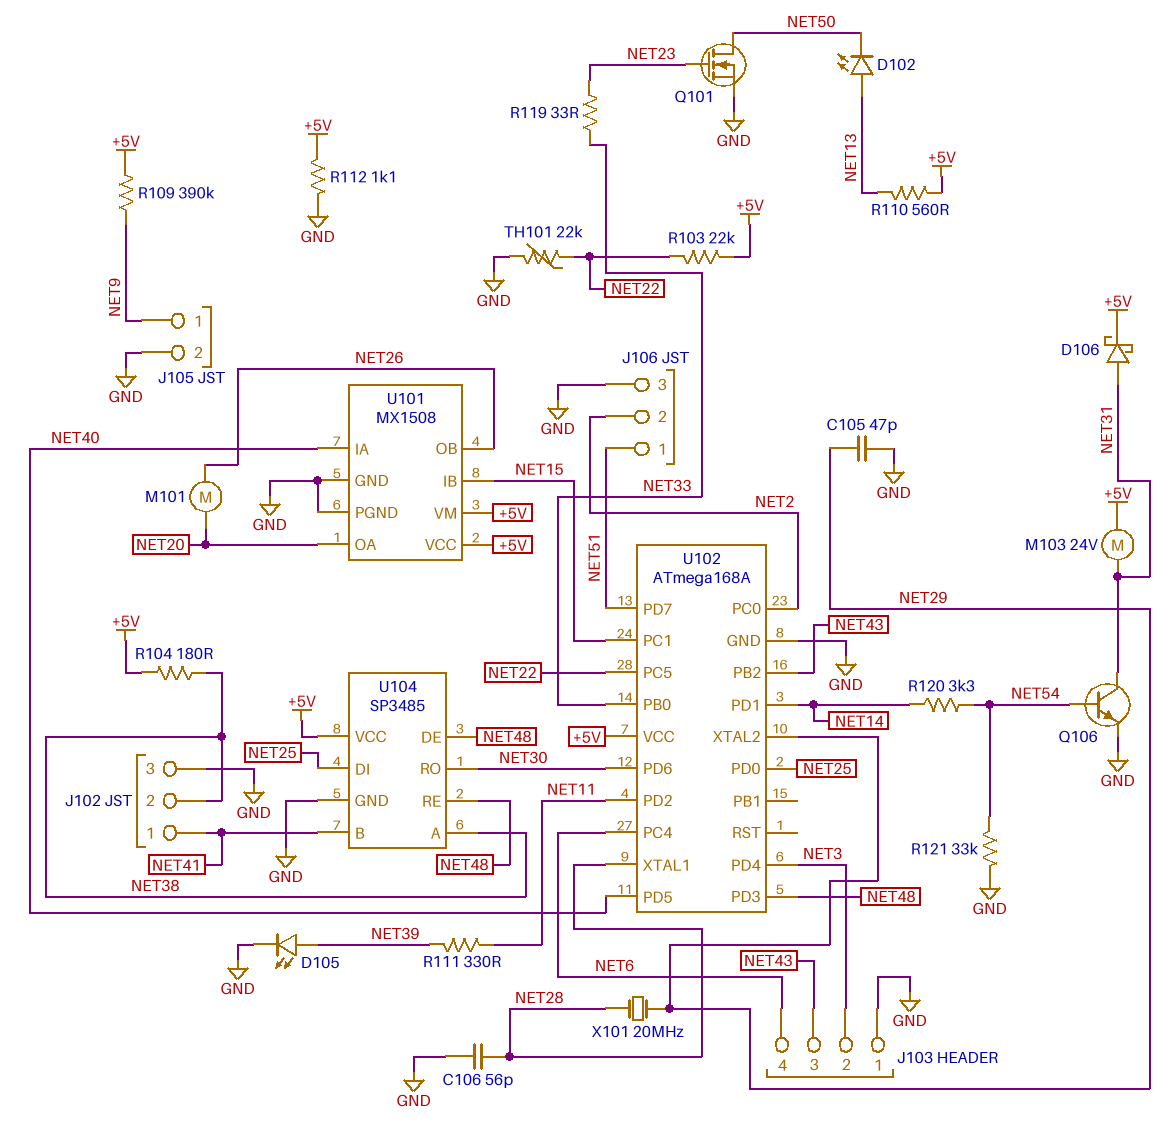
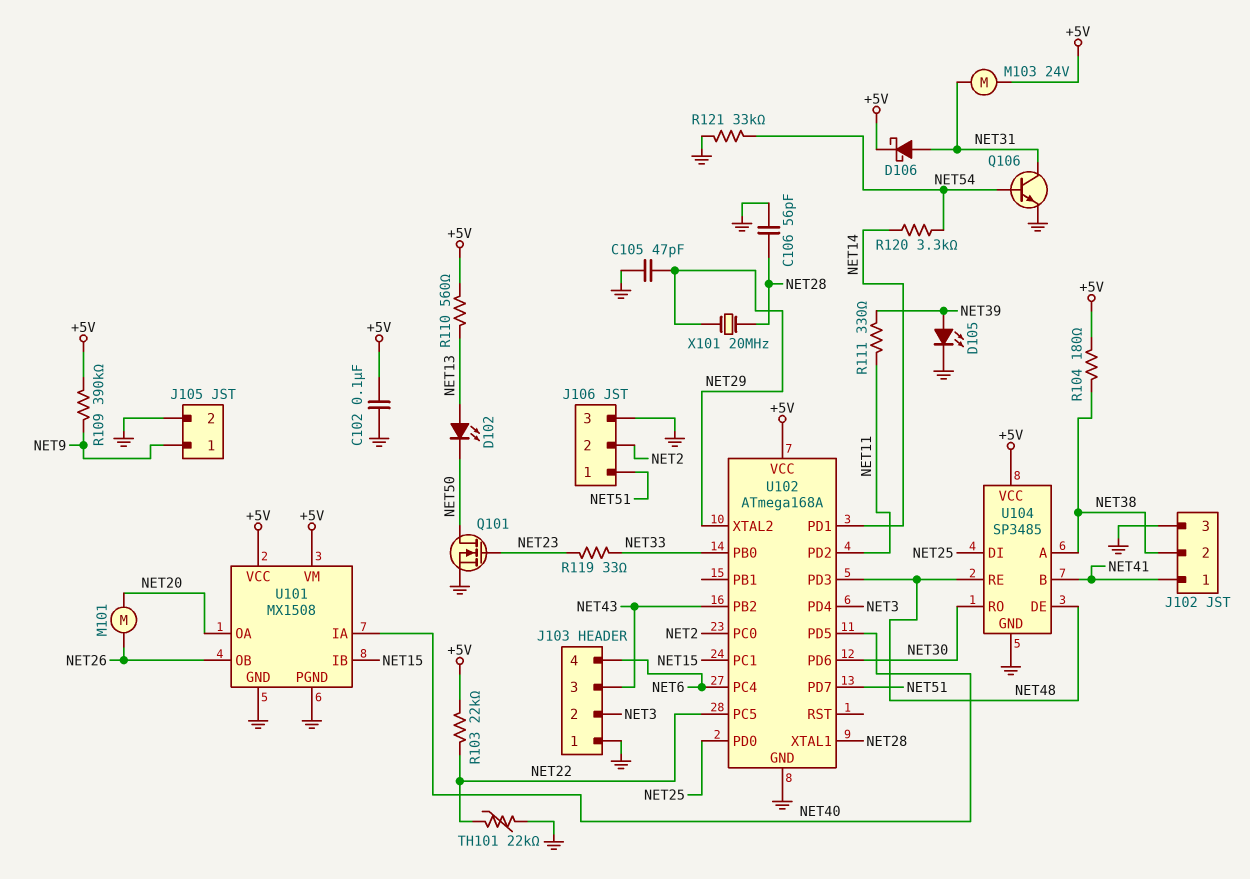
C102: none -> 100nF (+5V, GND)
R112: 1.1k (+5V, GND) -> none

